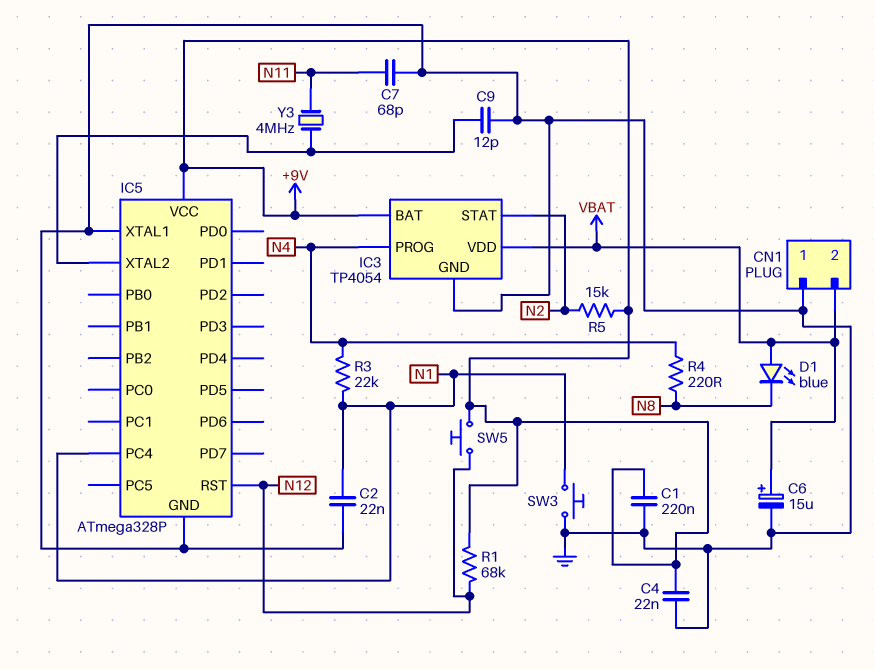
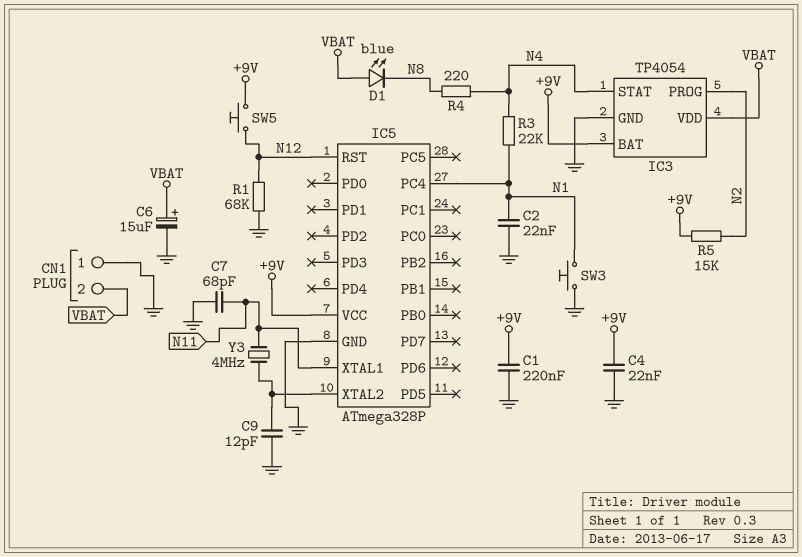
IC3 pin PROG: N4 -> N2
IC3 pin STAT: N2 -> N4
IC5 pin XTAL1: GND -> N11
R1: 68k (+9V, N12) -> 68k (GND, N12)

